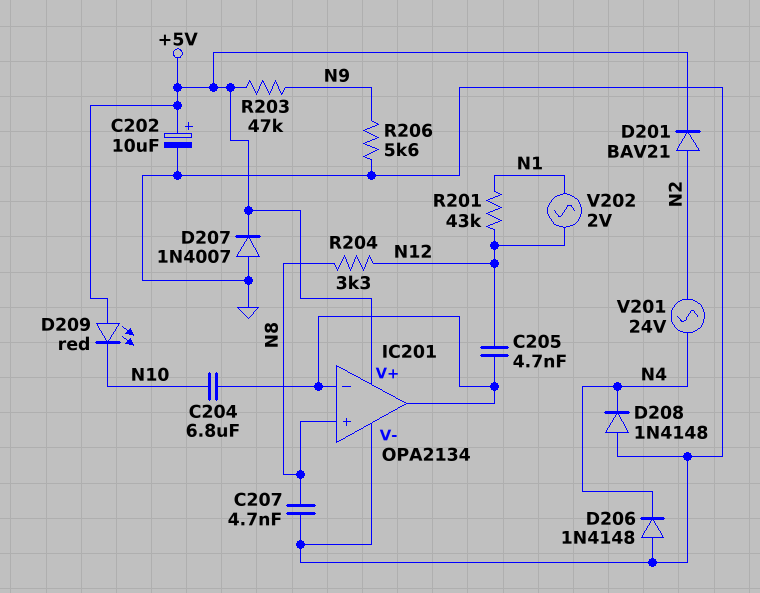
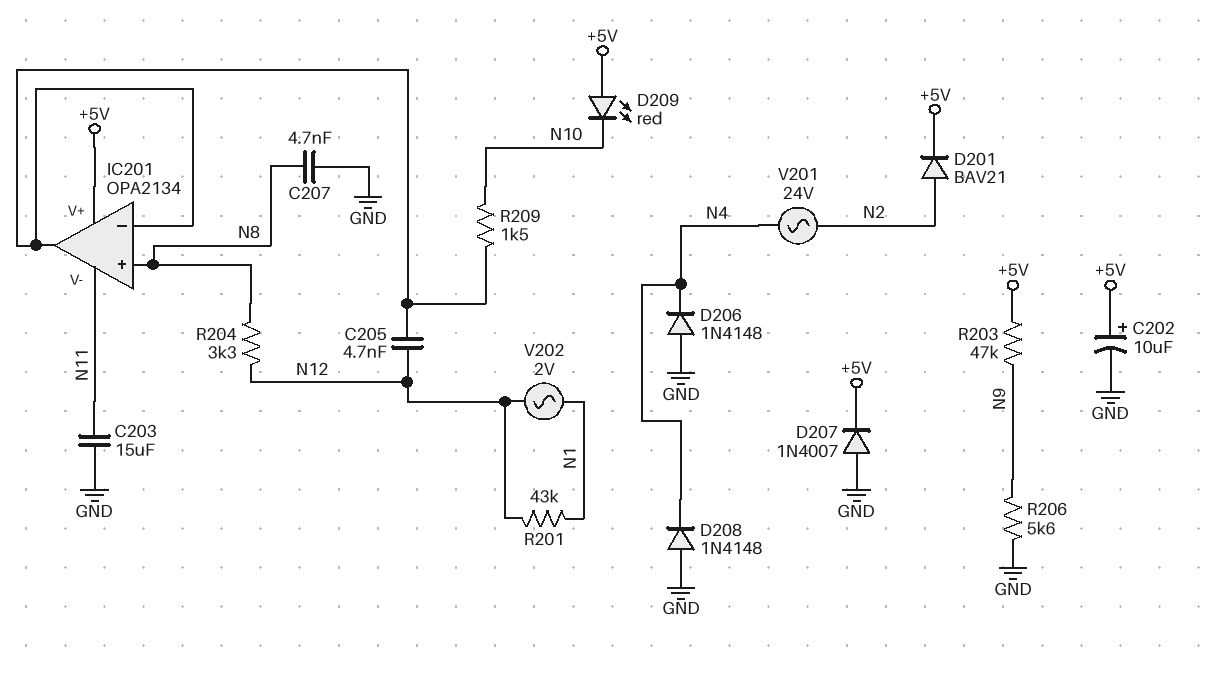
C203: none -> 15uF (GND, N11)
C204: 6.8uF (IC201/in-, N10) -> none
IC201 pin V-: GND -> N11
R209: none -> 1.5k (IC201/in-, N10)

